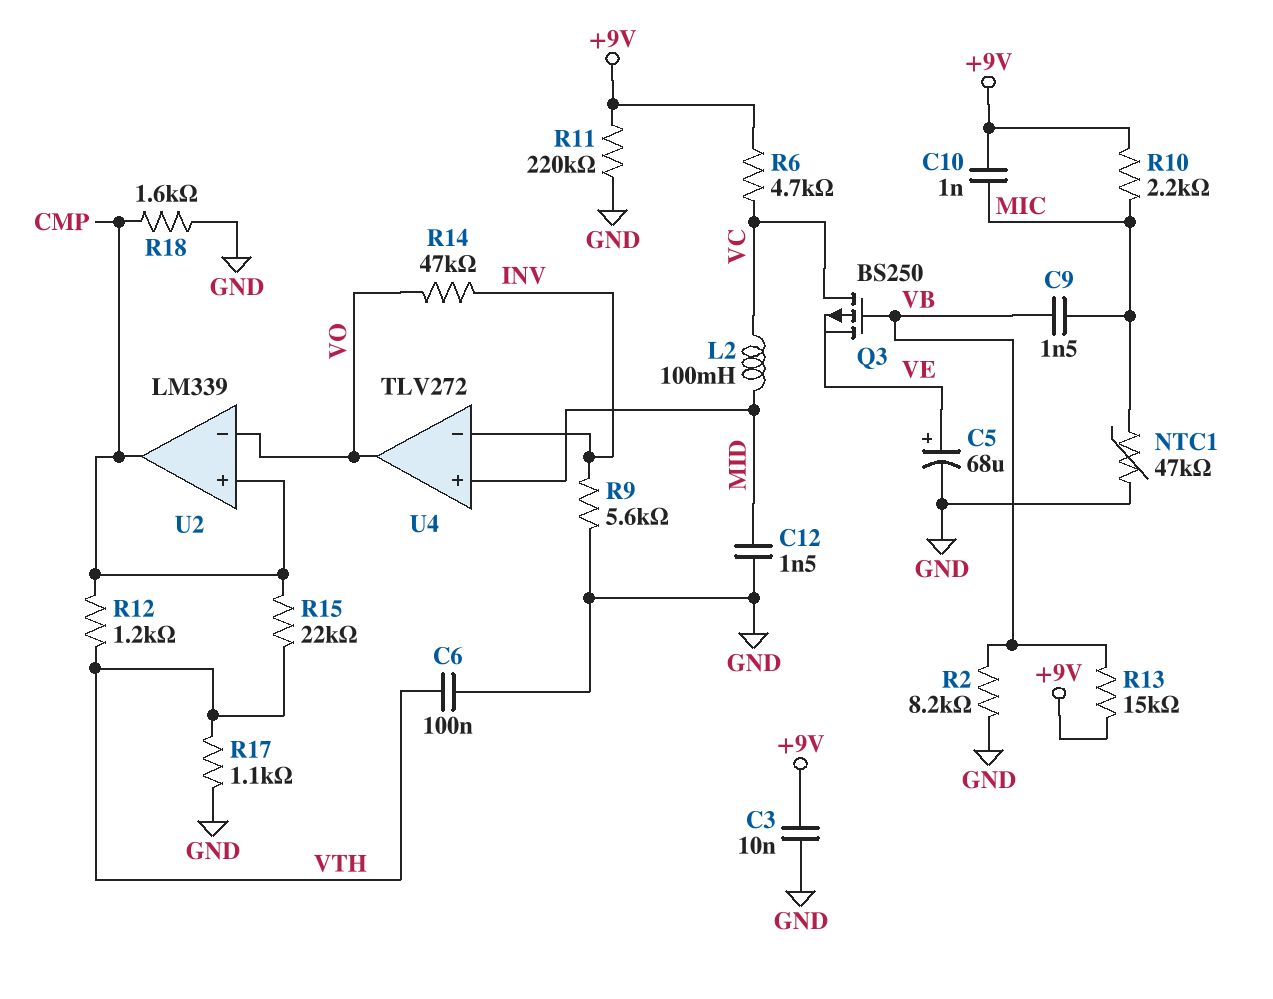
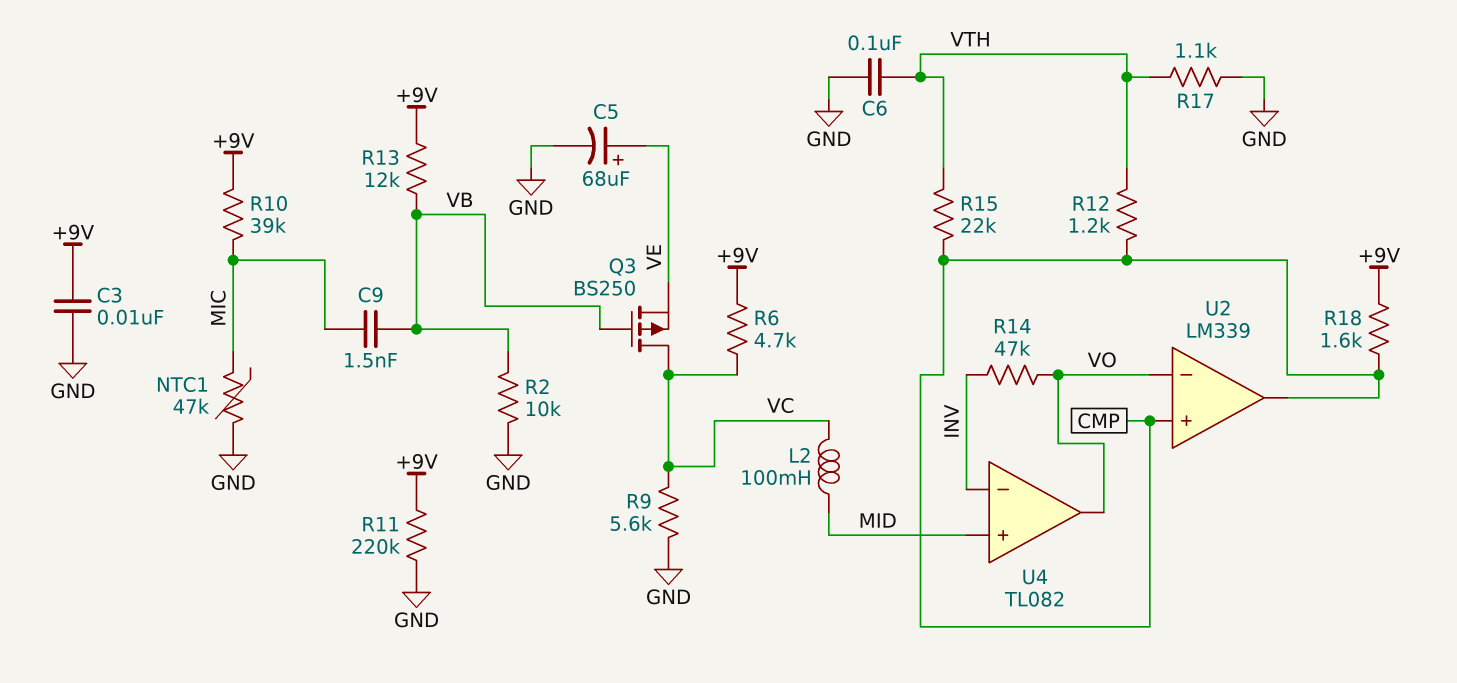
C10: 1nF (+9V, MIC) -> none
C12: 1.5nF (GND, MID) -> none
R2: 8.2k (GND, VB) -> 10k (GND, VB)
R9: 5.6k (GND, INV) -> 5.6k (GND, VC)
R10: 2.2k (+9V, MIC) -> 39k (+9V, MIC)
R13: 15k (+9V, VB) -> 12k (+9V, VB)
R18: 1.6k (CMP, GND) -> 1.6k (+9V, CMP)
U4: TLV272 -> TL082

